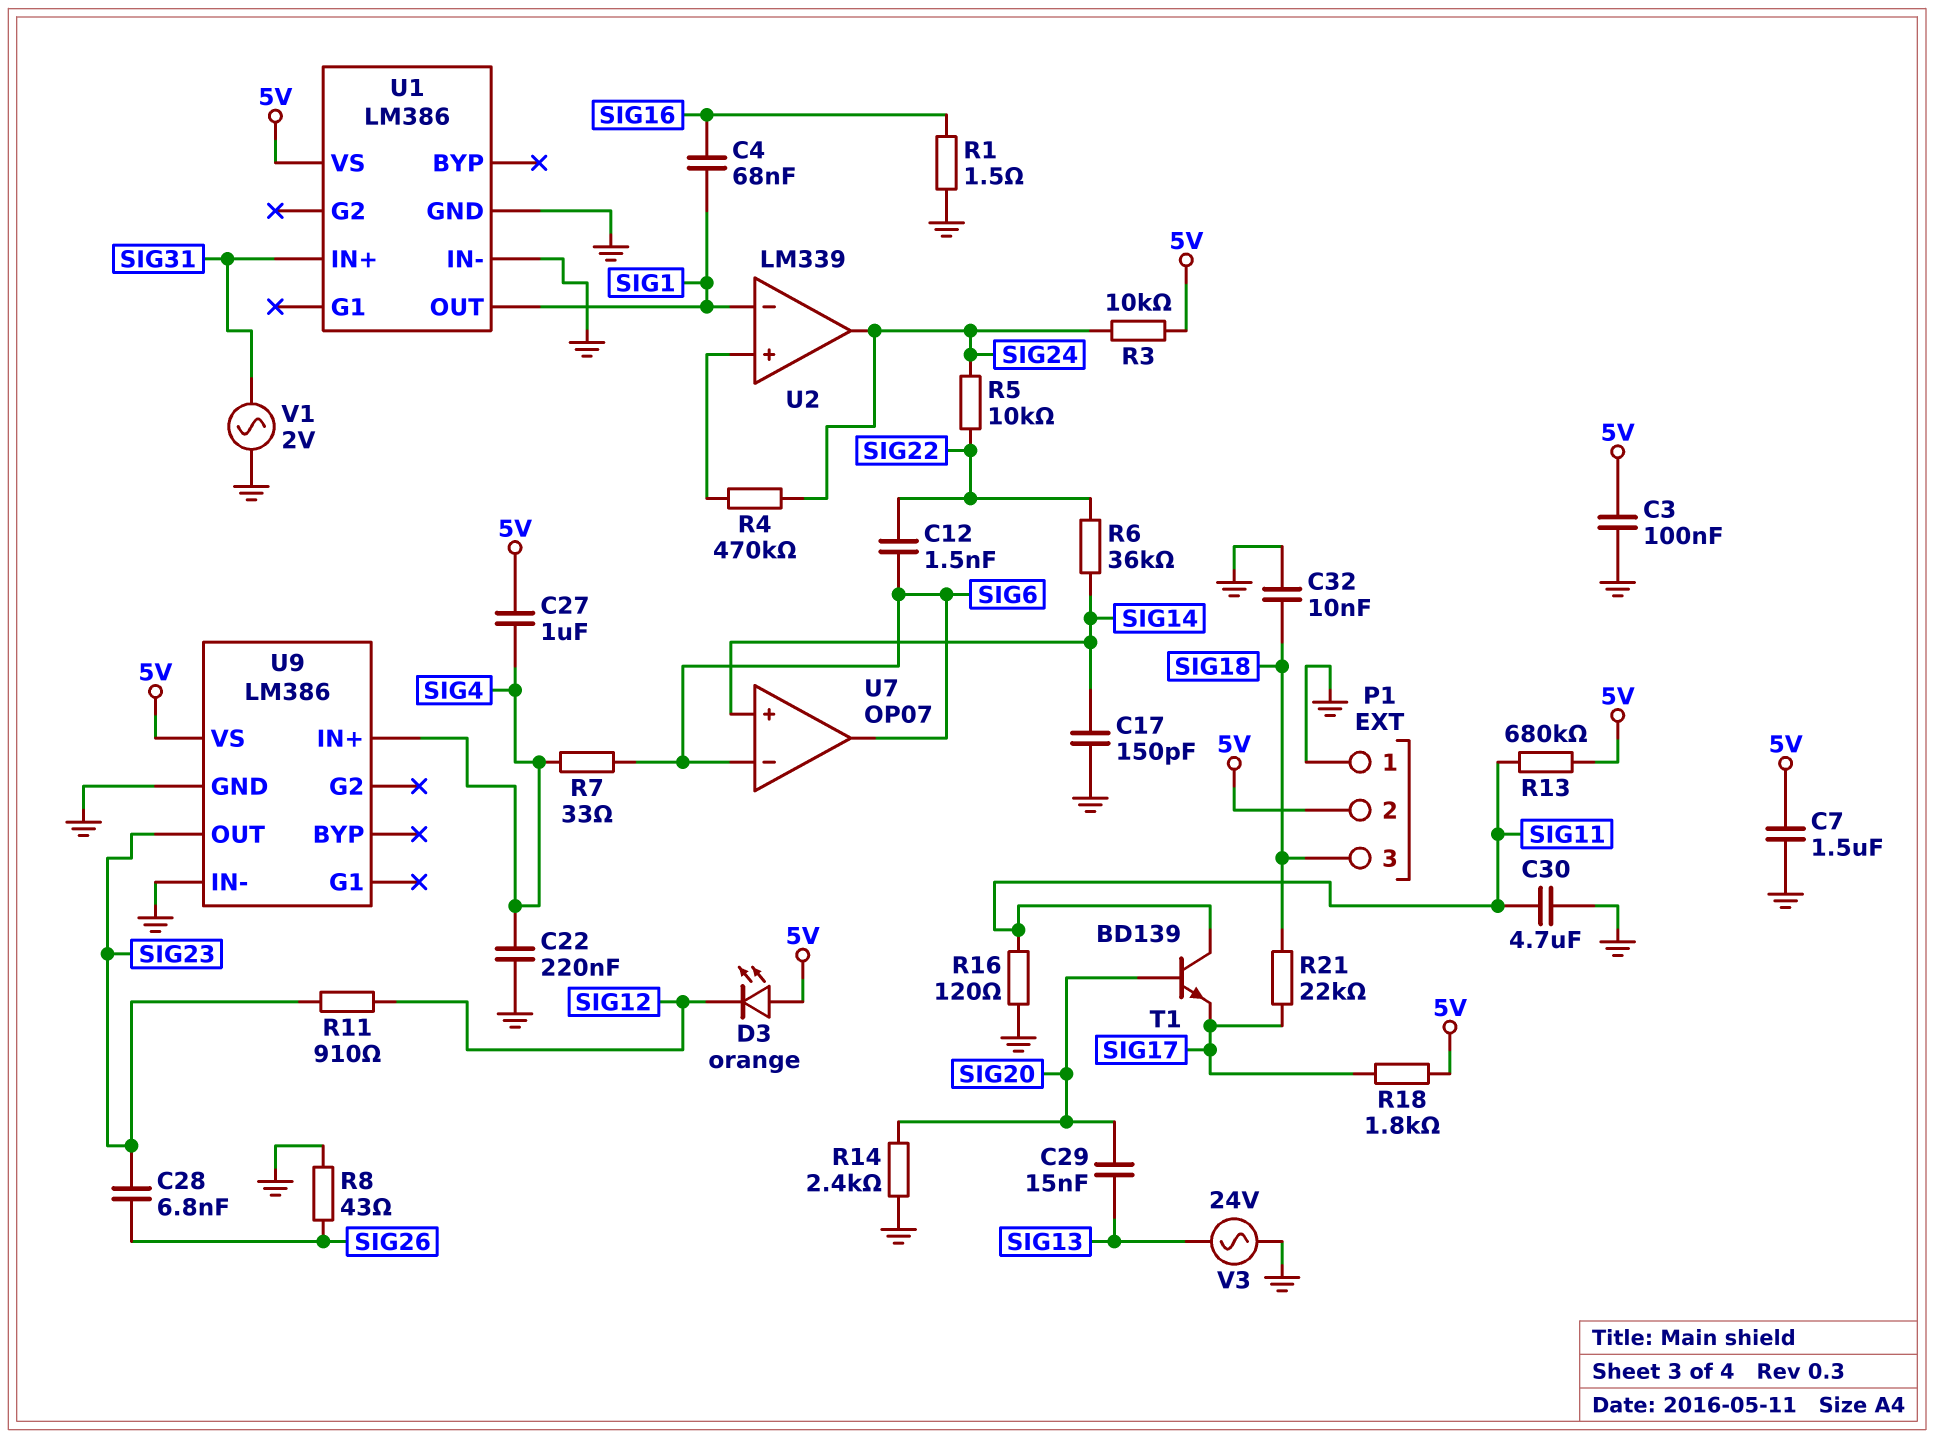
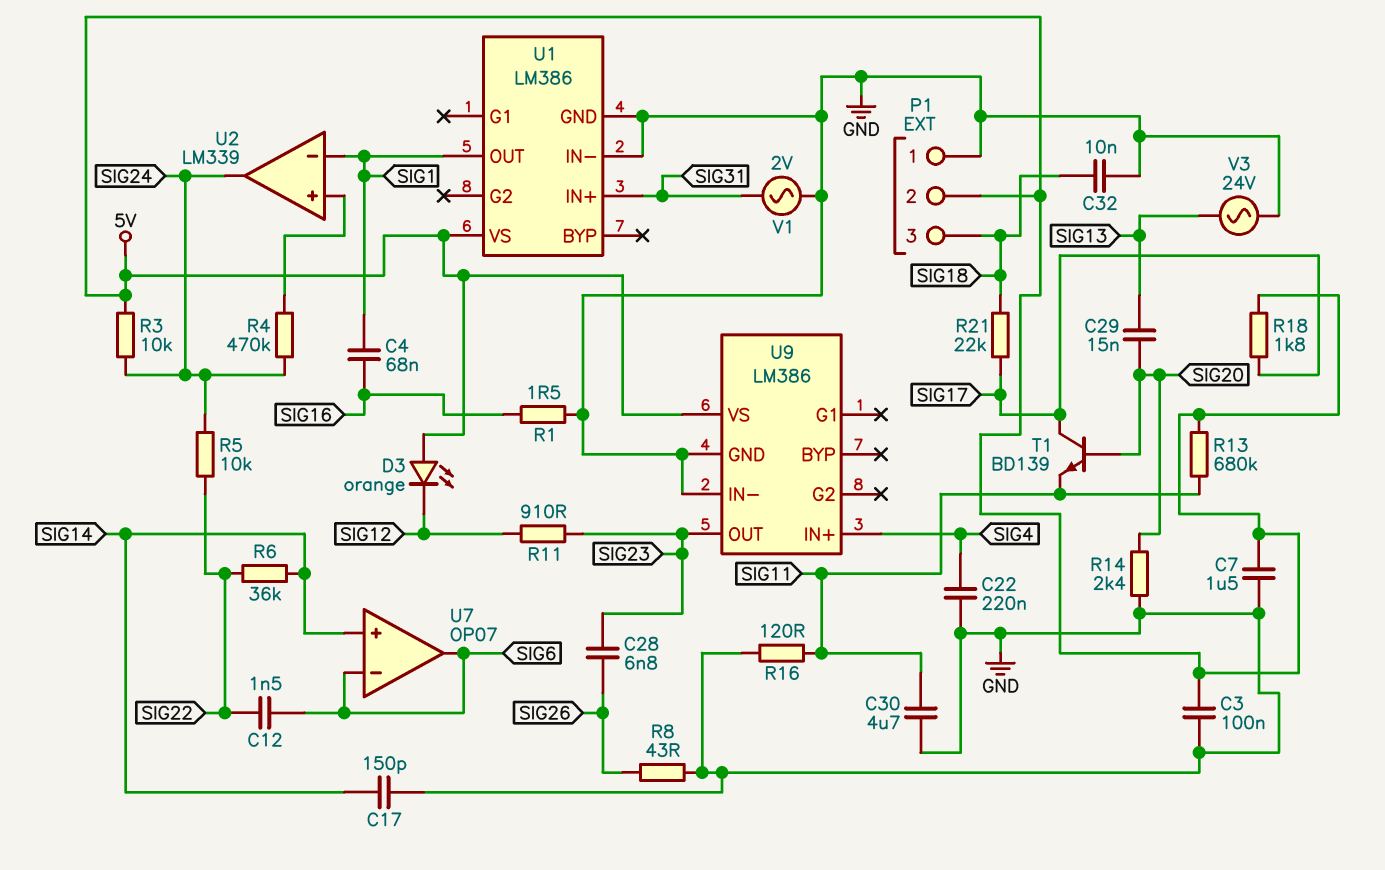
C27: 1uF (5V, SIG4) -> none
R7: 33 (SIG4, SIG6) -> none
T1: NPN BD139 (B SIG20, C SIG11, E SIG17) -> NPN BD139 (B SIG20, C SIG17, E SIG11)

